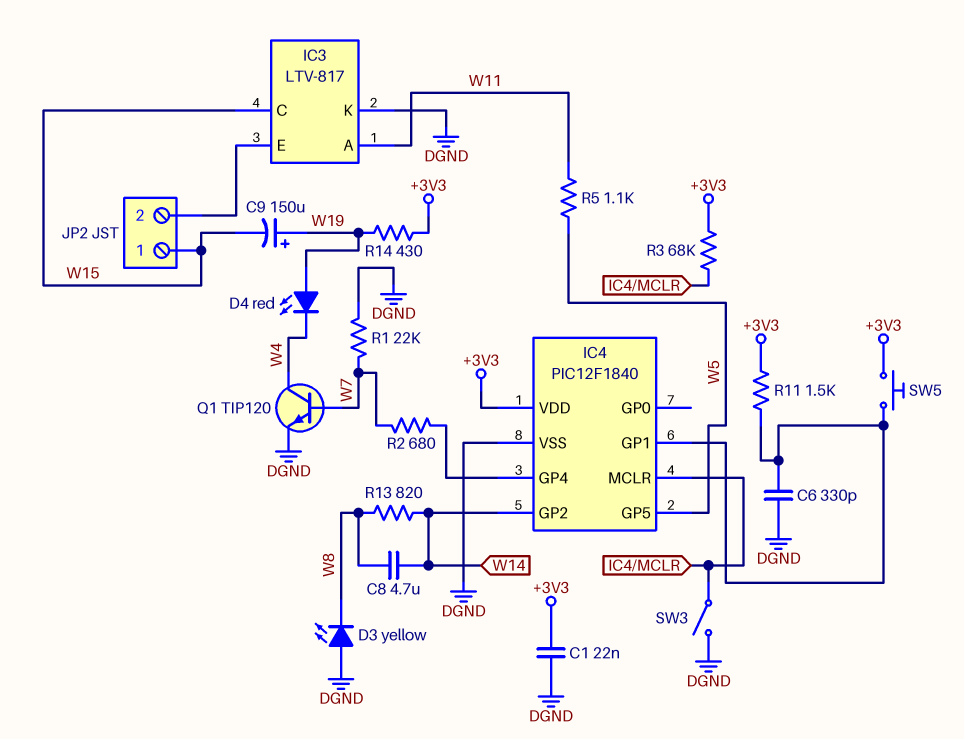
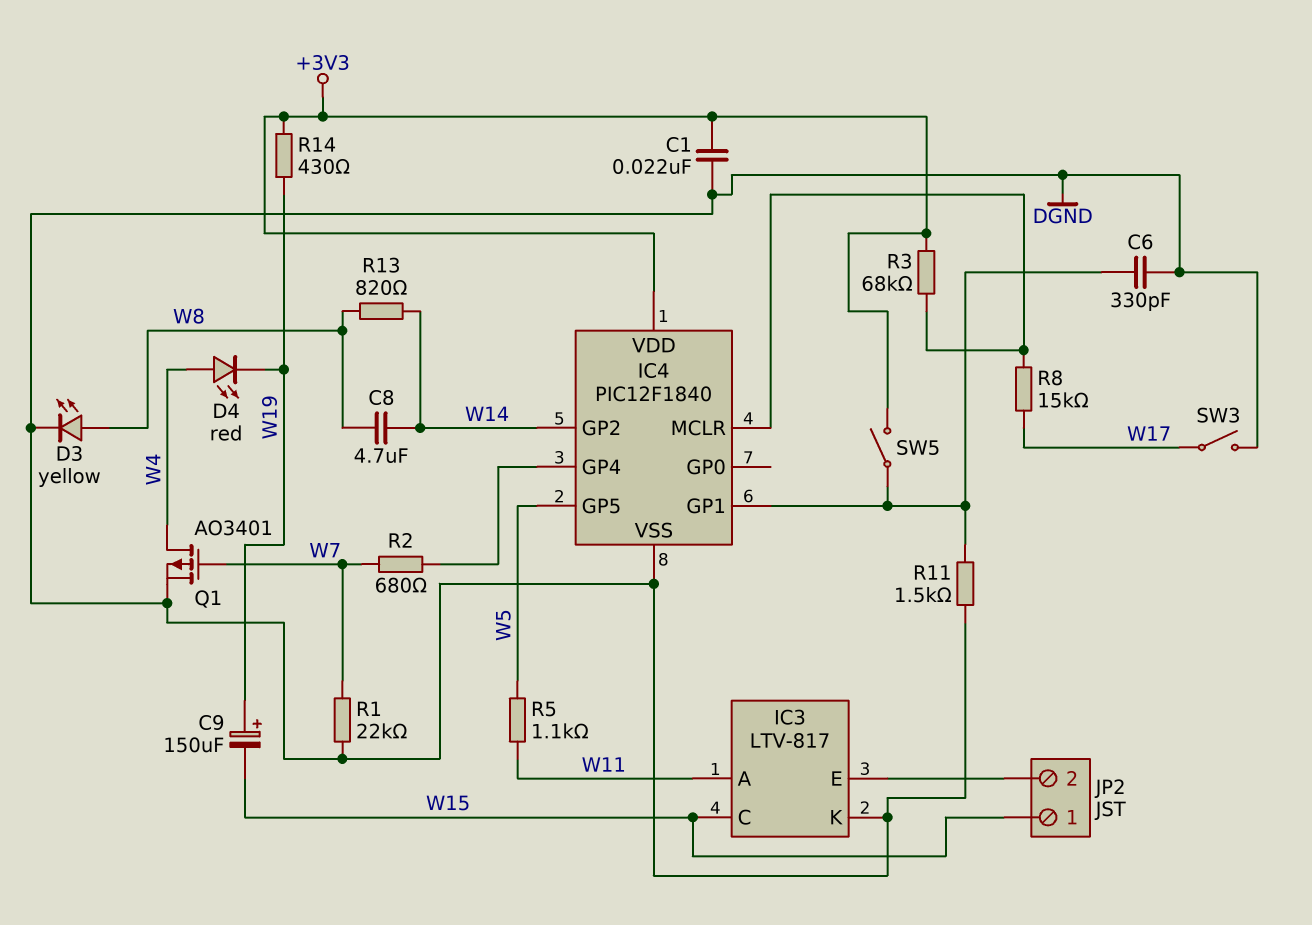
D3: LED yellow (A DGND, K W8) -> LED yellow (A W8, K DGND)
D4: LED red (A W19, K W4) -> LED red (A W4, K W19)
Q1: NPN TIP120 (B W7, C W4, E DGND) -> PMOS AO3401 (G W7, D W4, S DGND)
R8: none -> 15k (IC4/MCLR, W17)
R11: 1.5k (+3V3, IC4/GP1) -> 1.5k (DGND, IC4/GP1)
SW3: switch (DGND, IC4/MCLR) -> switch (DGND, W17)
SW5: button (+3V3, IC4/GP1) -> switch (+3V3, IC4/GP1)

